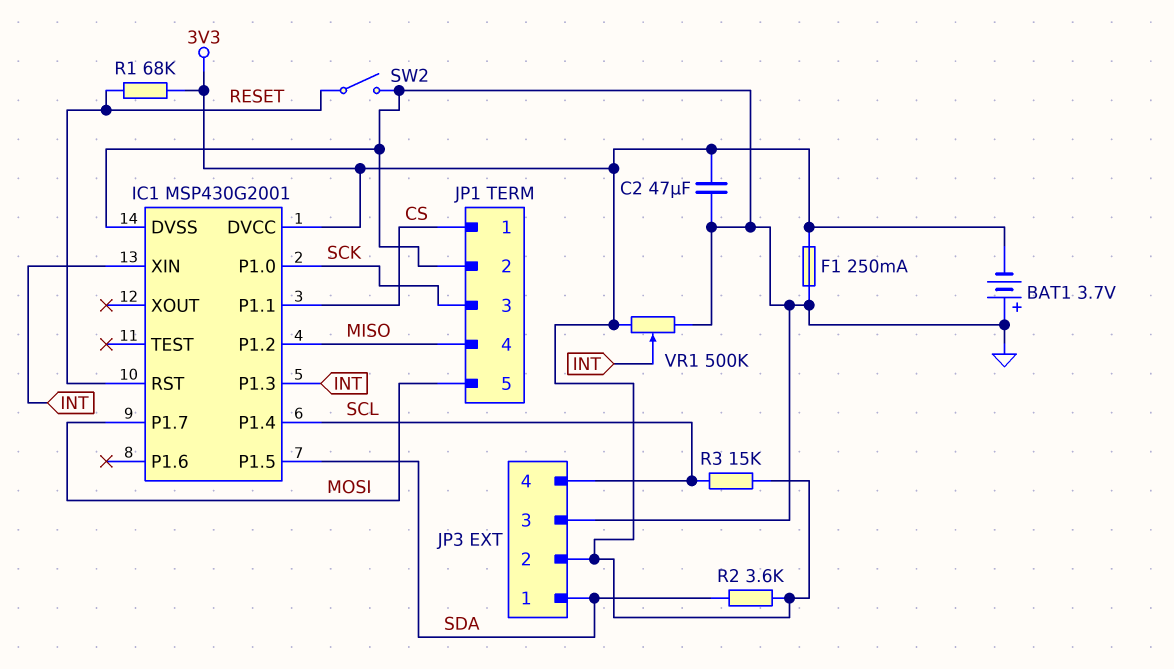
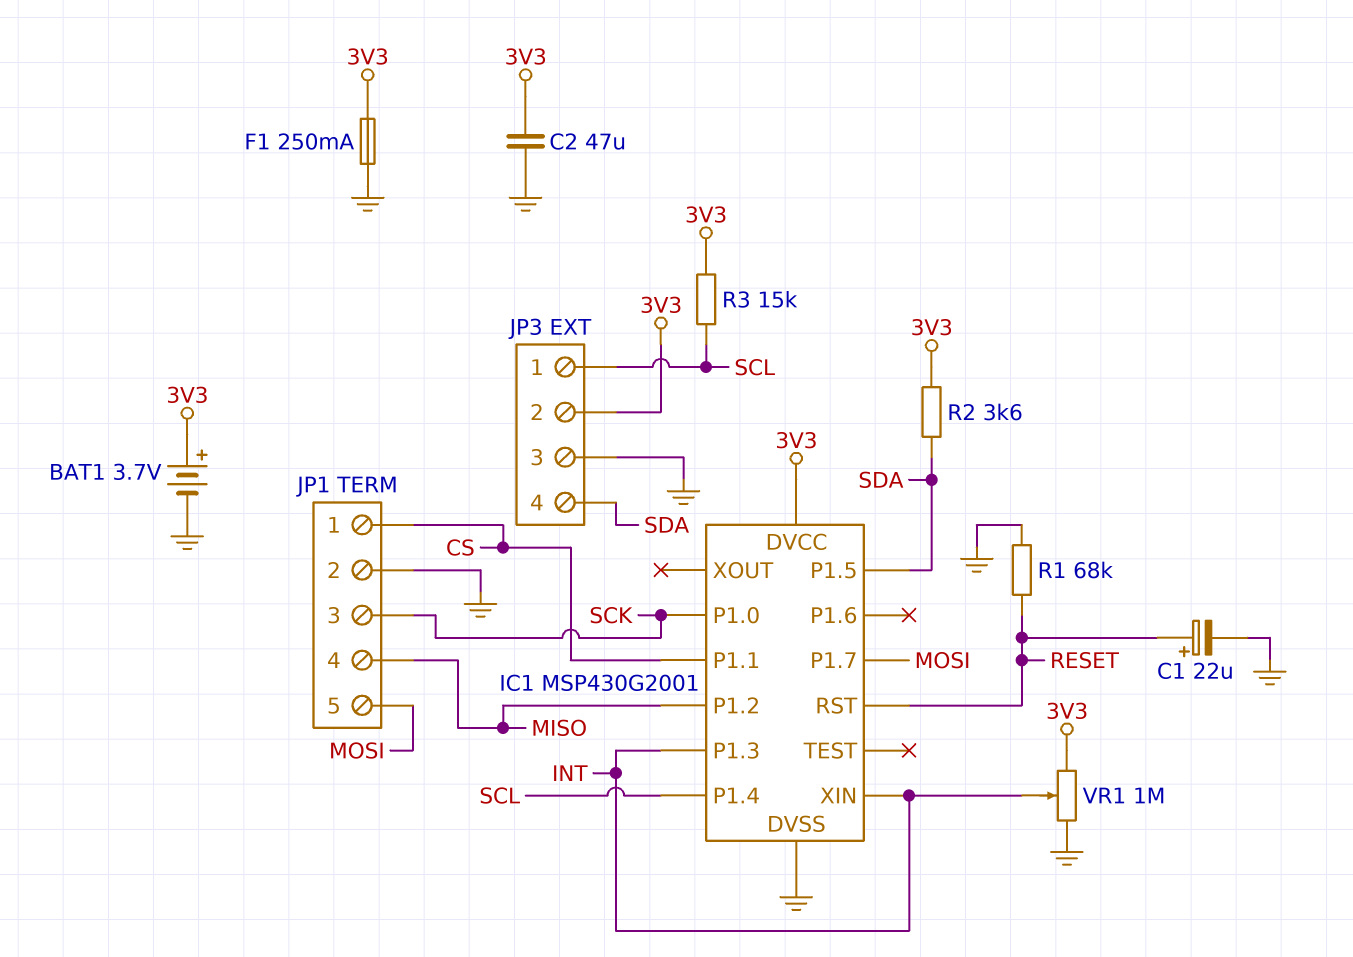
BAT1: 3.7V (plus GND, minus 3V3) -> 3.7V (plus 3V3, minus GND)
C1: none -> 22uF (plus RESET, minus GND)
JP3 pin 1: SDA -> SCL
JP3 pin 4: SCL -> SDA
R1: 68k (3V3, RESET) -> 68k (GND, RESET)
SW2: switch (GND, RESET) -> none
VR1: 500k (3V3, GND, wiper INT) -> 1M (3V3, GND, wiper INT)

